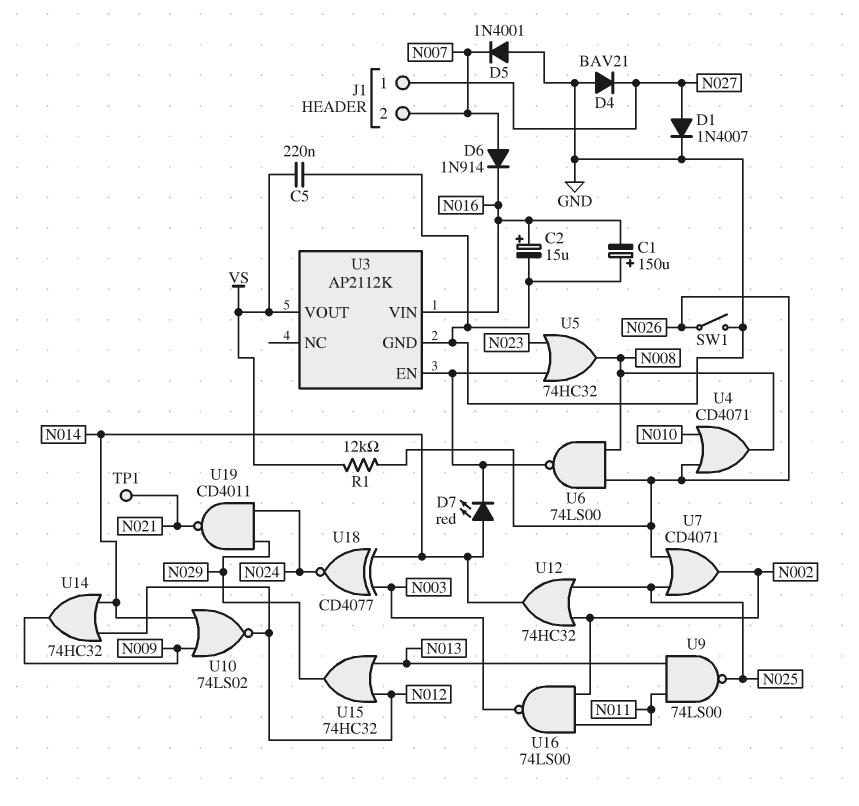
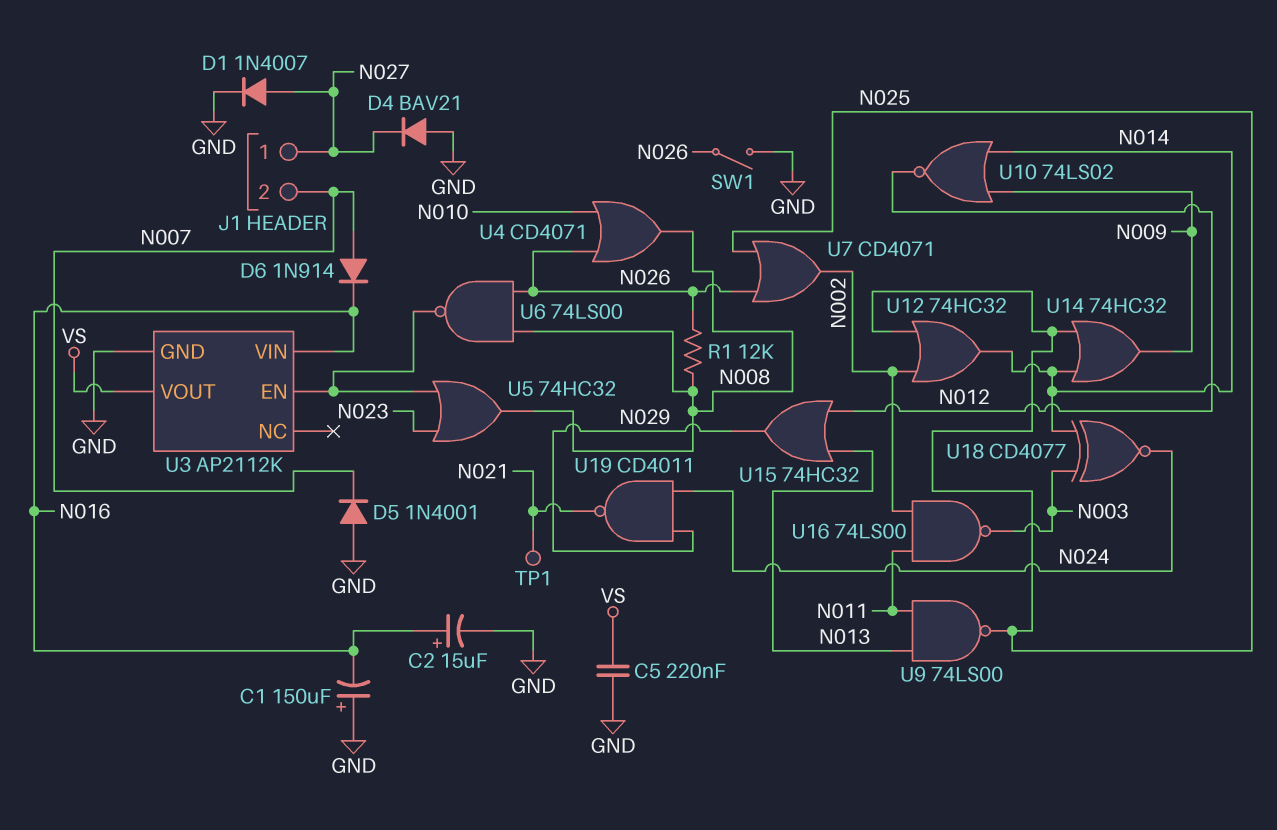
D7: LED red (A N014, K U3/EN) -> none
R1: 12k (N026, VS) -> 12k (N008, N026)
U14: OR 74HC32 (in N012, in N014, out N009) -> OR 74HC32 (in N014, in N025, out N009)

